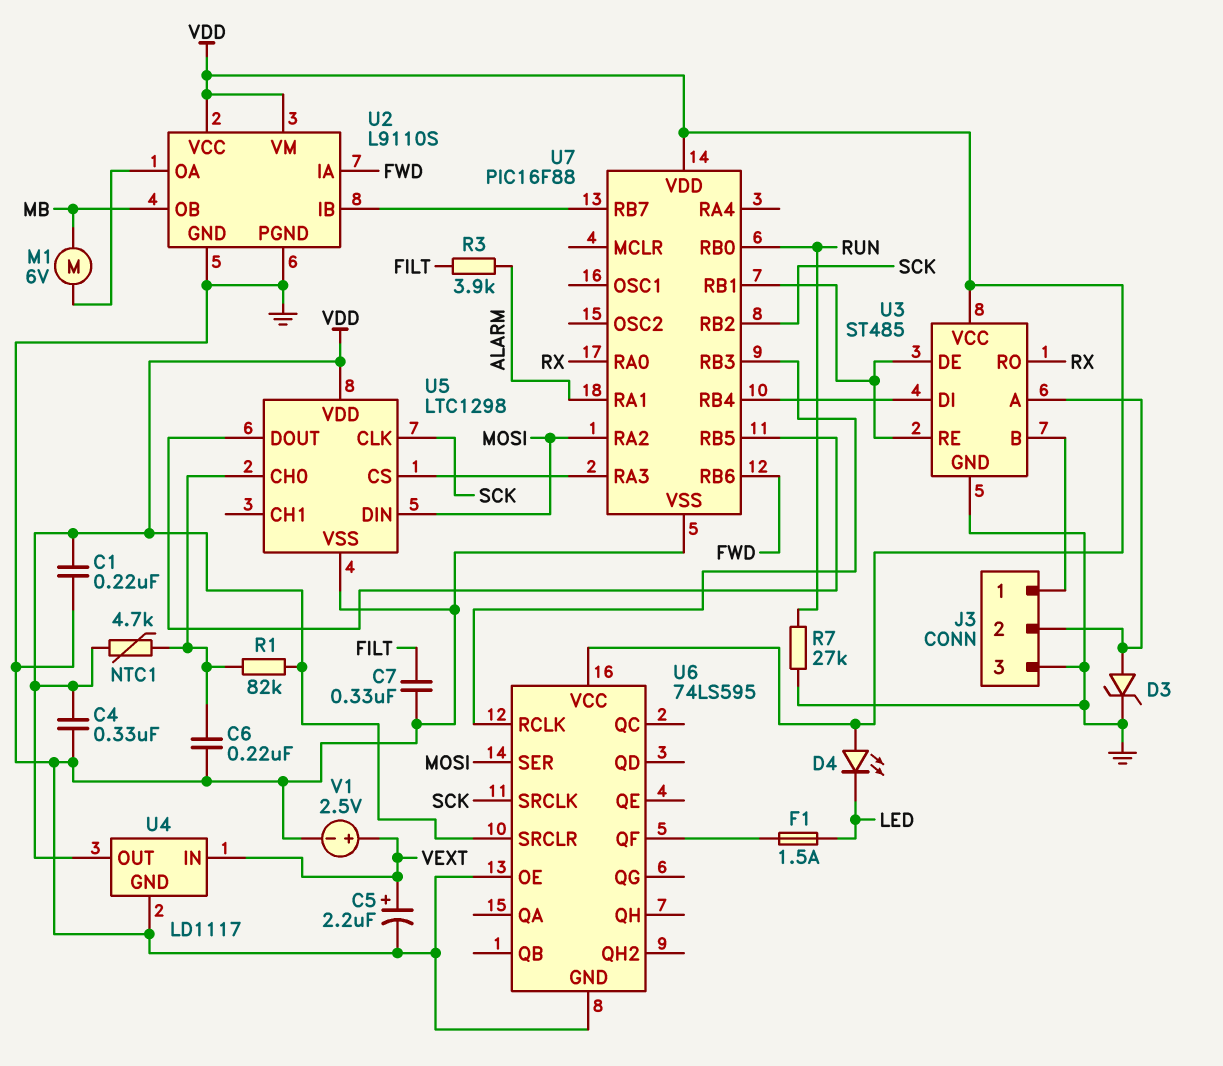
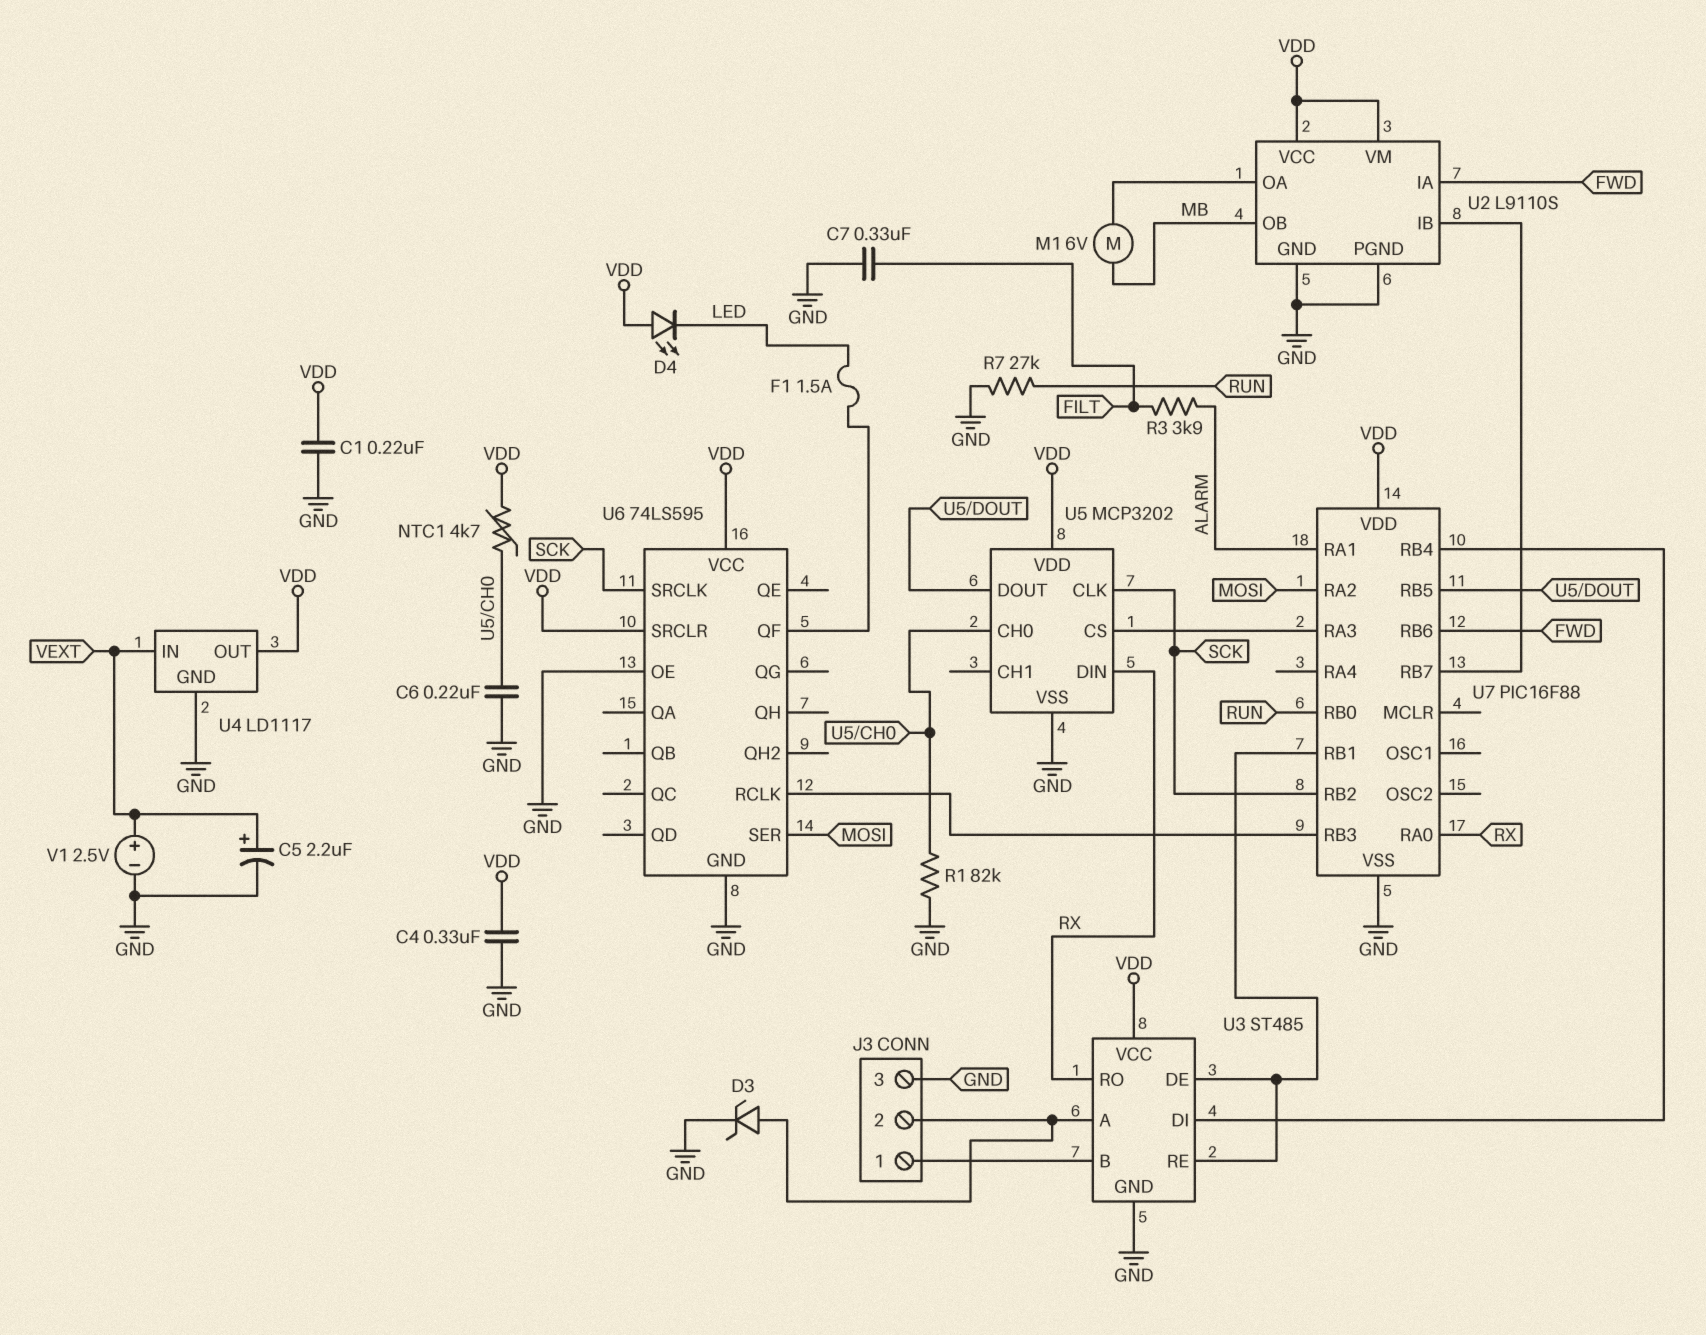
R1: 82k (U5/CH0, VDD) -> 82k (GND, U5/CH0)
U5: LTC1298 -> MCP3202
U5 pin DIN: MOSI -> RX

